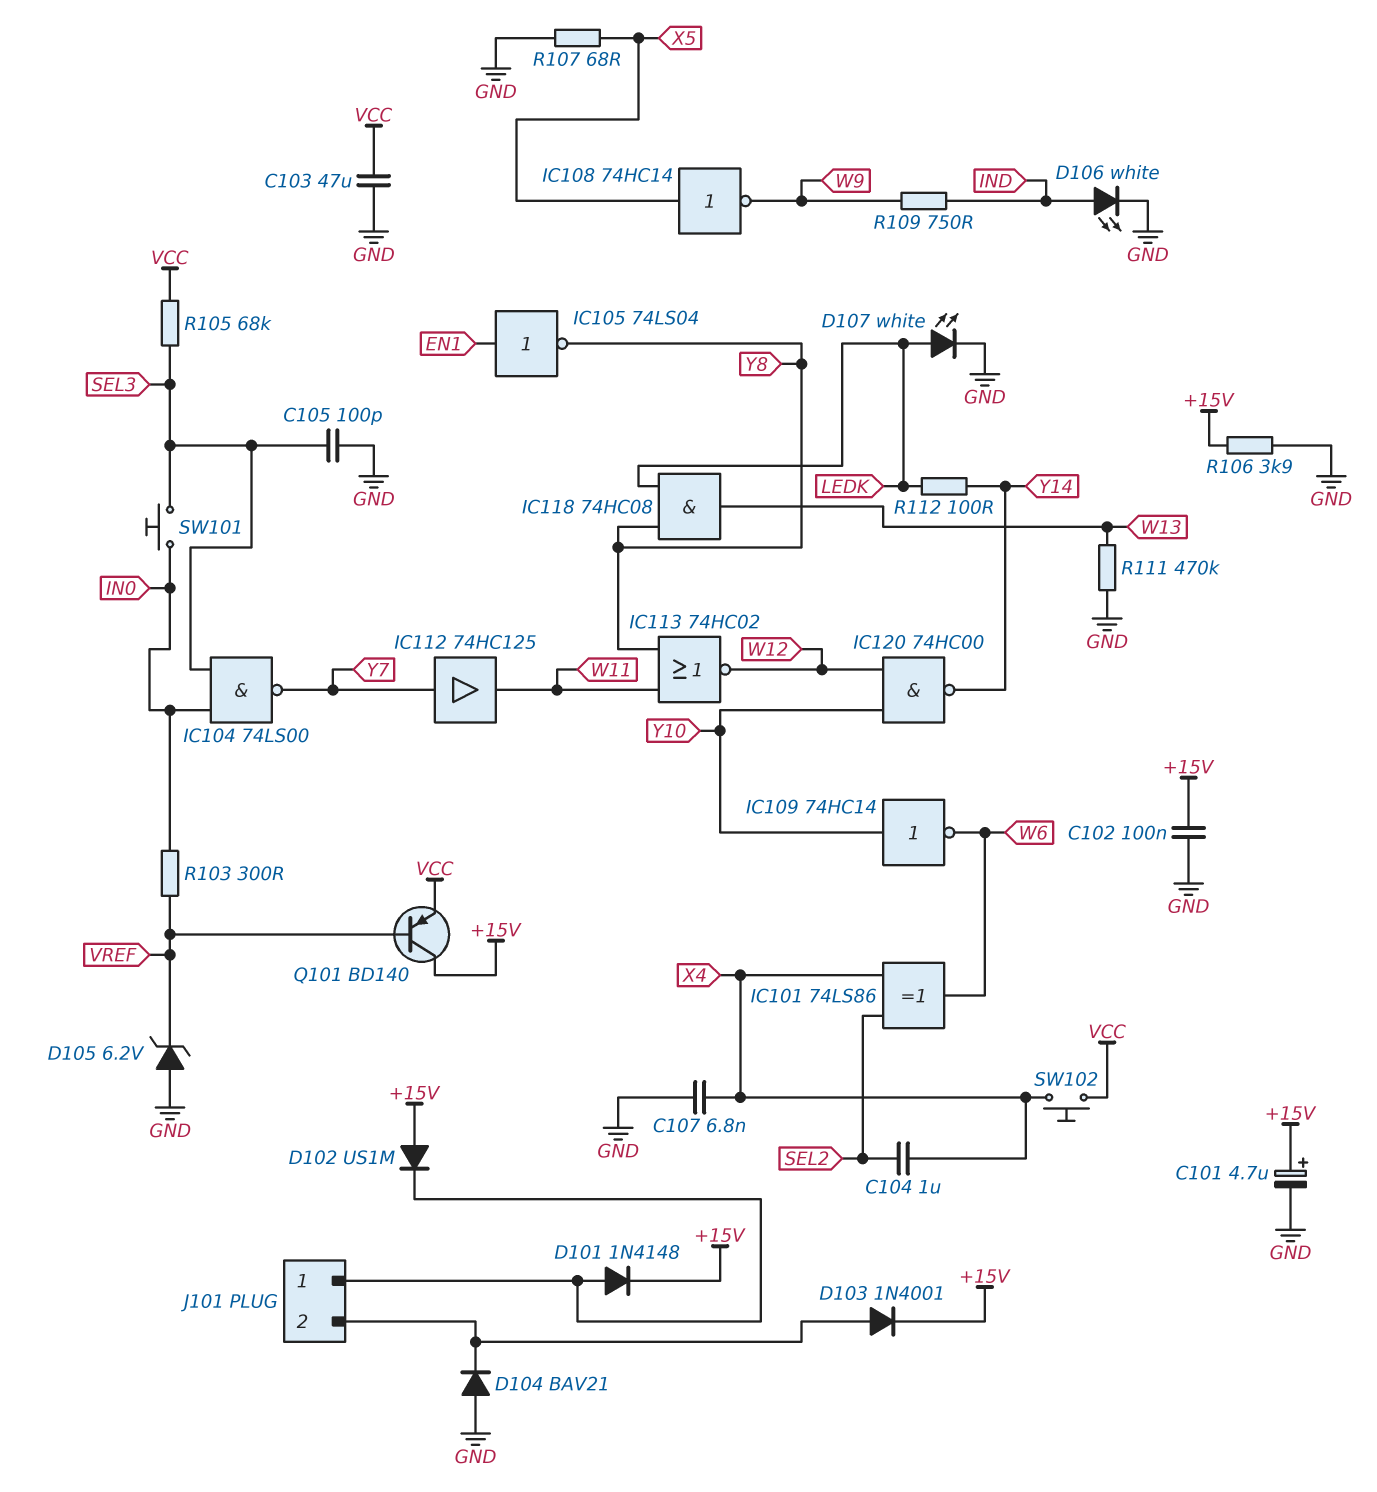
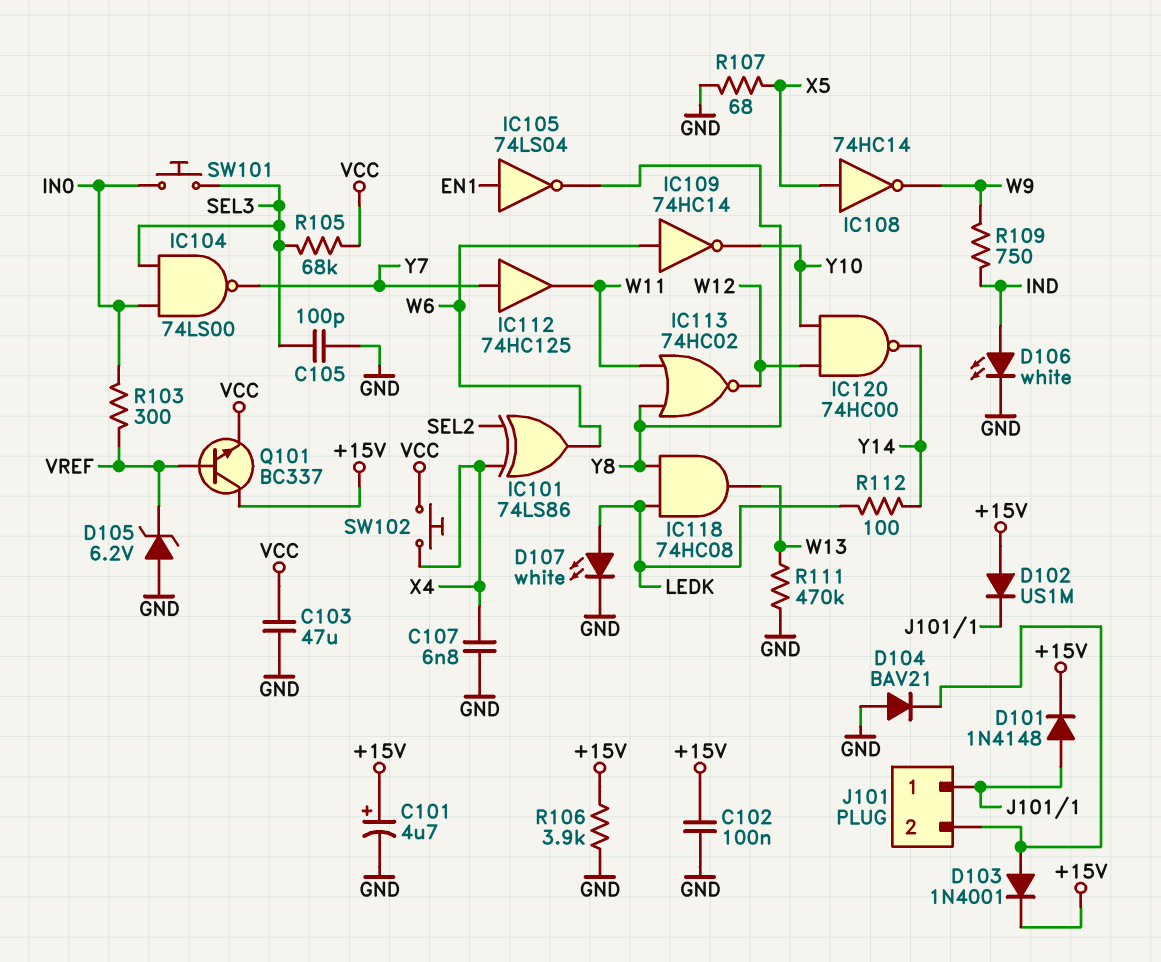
C104: 1uF (SEL2, X4) -> none
IC109: NOT 74HC14 (in Y10, out W6) -> NOT 74HC14 (in W6, out Y10)
Q101: PNP BD140 (B VREF, C +15V, E VCC) -> NPN BC337 (B VREF, C +15V, E VCC)

